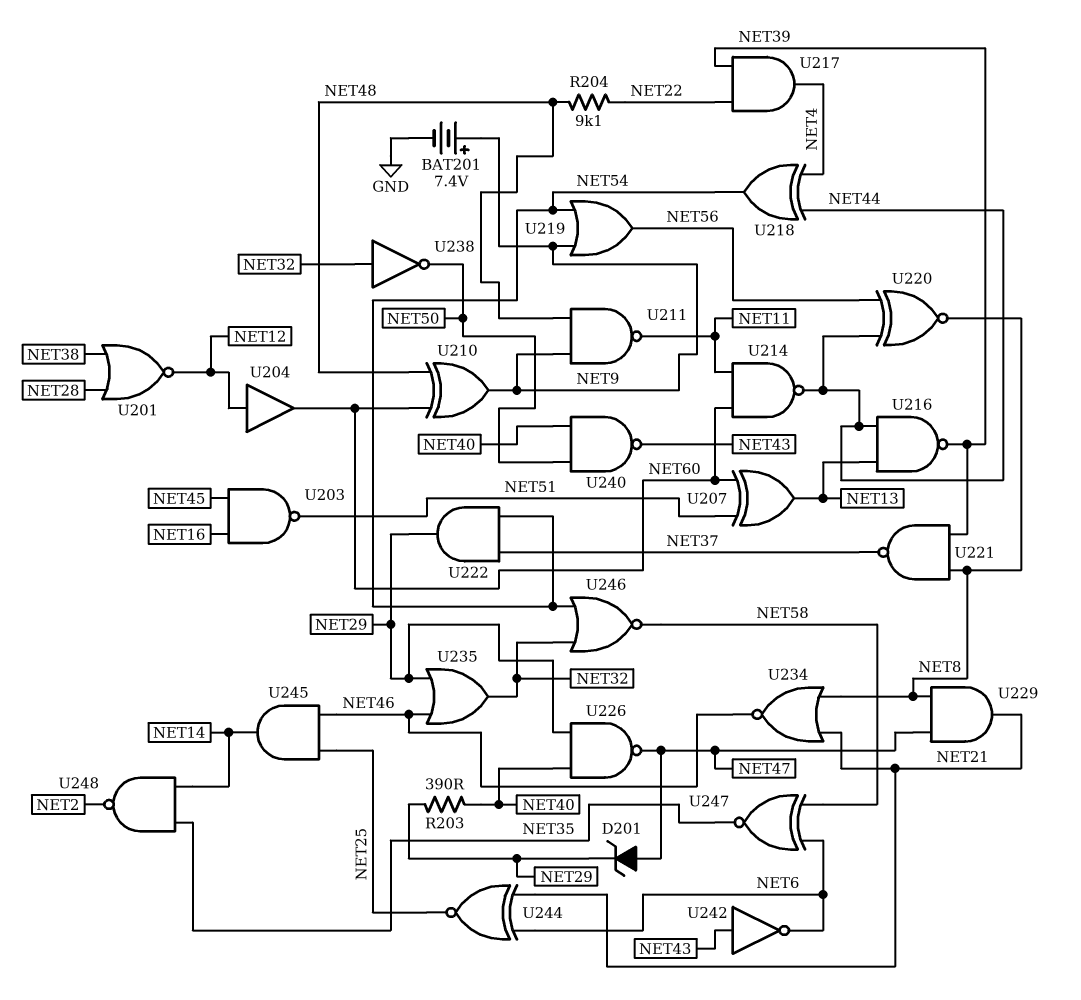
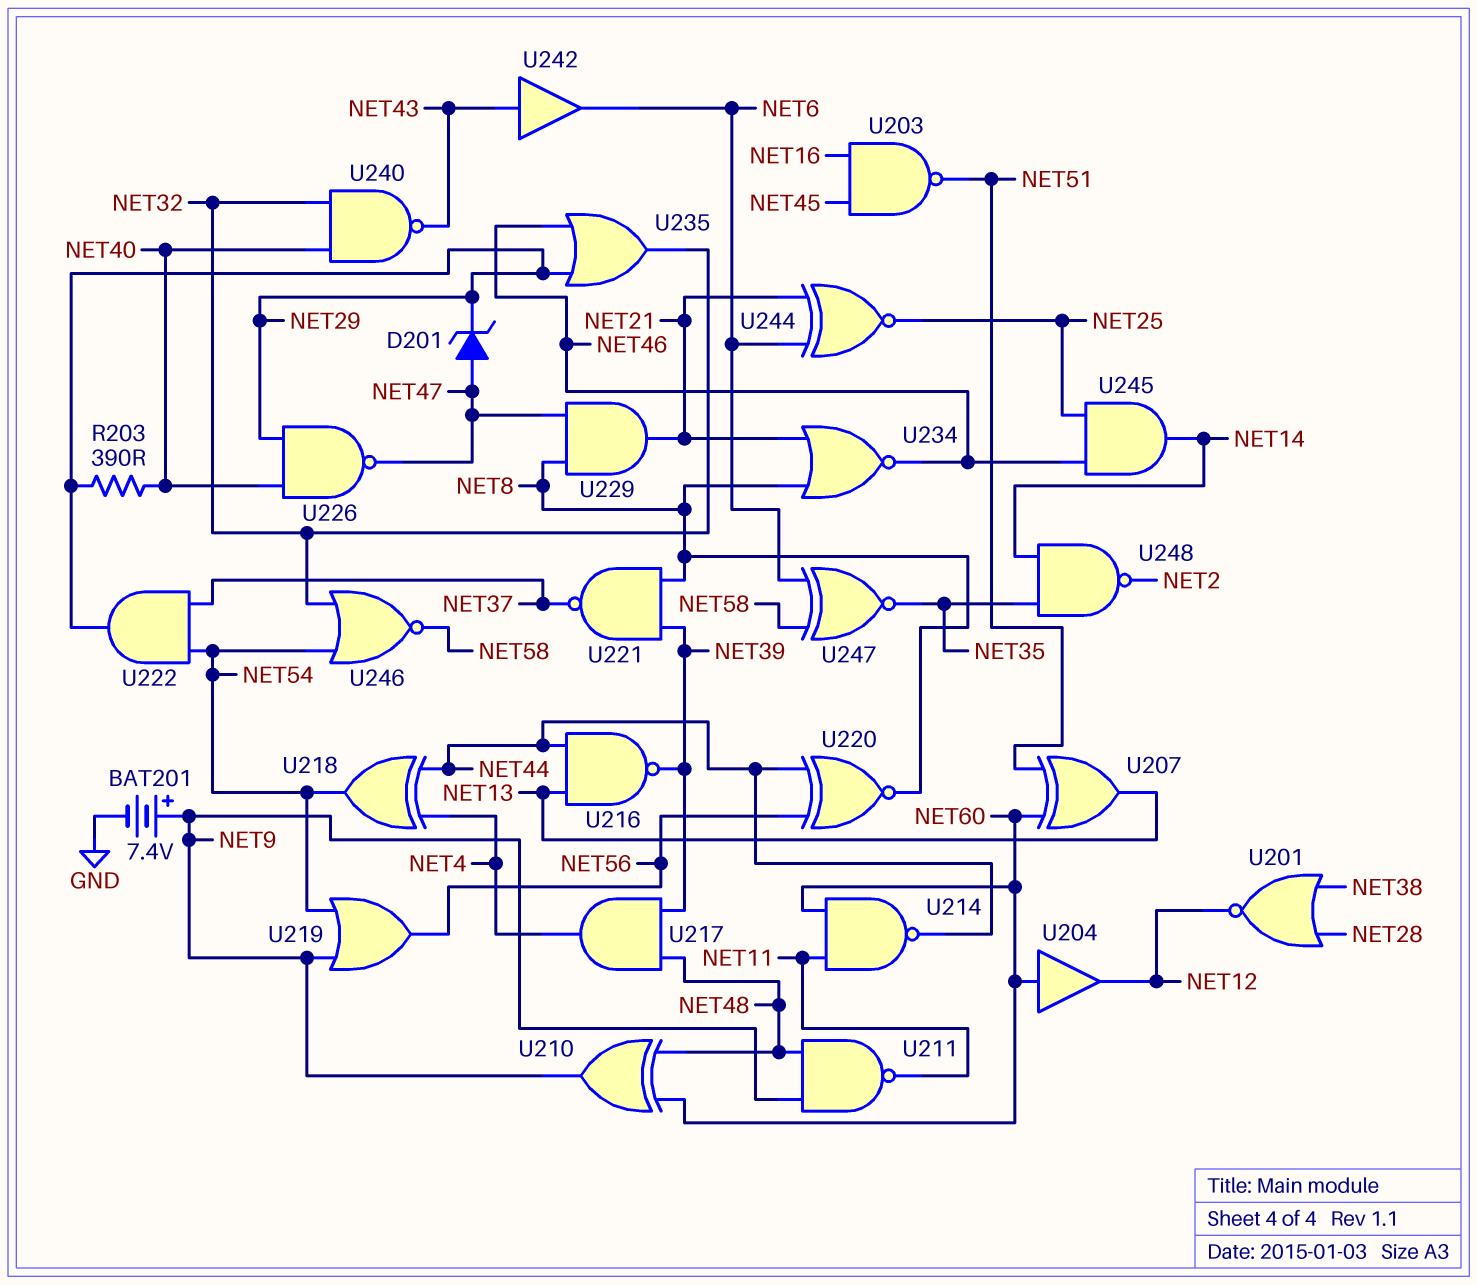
R204: 9.1k (NET22, NET48) -> none
U204: buffer (in NET12, out NET60) -> buffer (in NET60, out NET12)
U217: AND (in NET22, in NET39, out NET4) -> AND (in NET39, in NET48, out NET4)
U238: NOT (in NET32, out NET50) -> none
U240: NAND (in NET40, in NET50, out NET43) -> NAND (in NET32, in NET40, out NET43)
U242: NOT (in NET43, out NET6) -> buffer (in NET43, out NET6)

